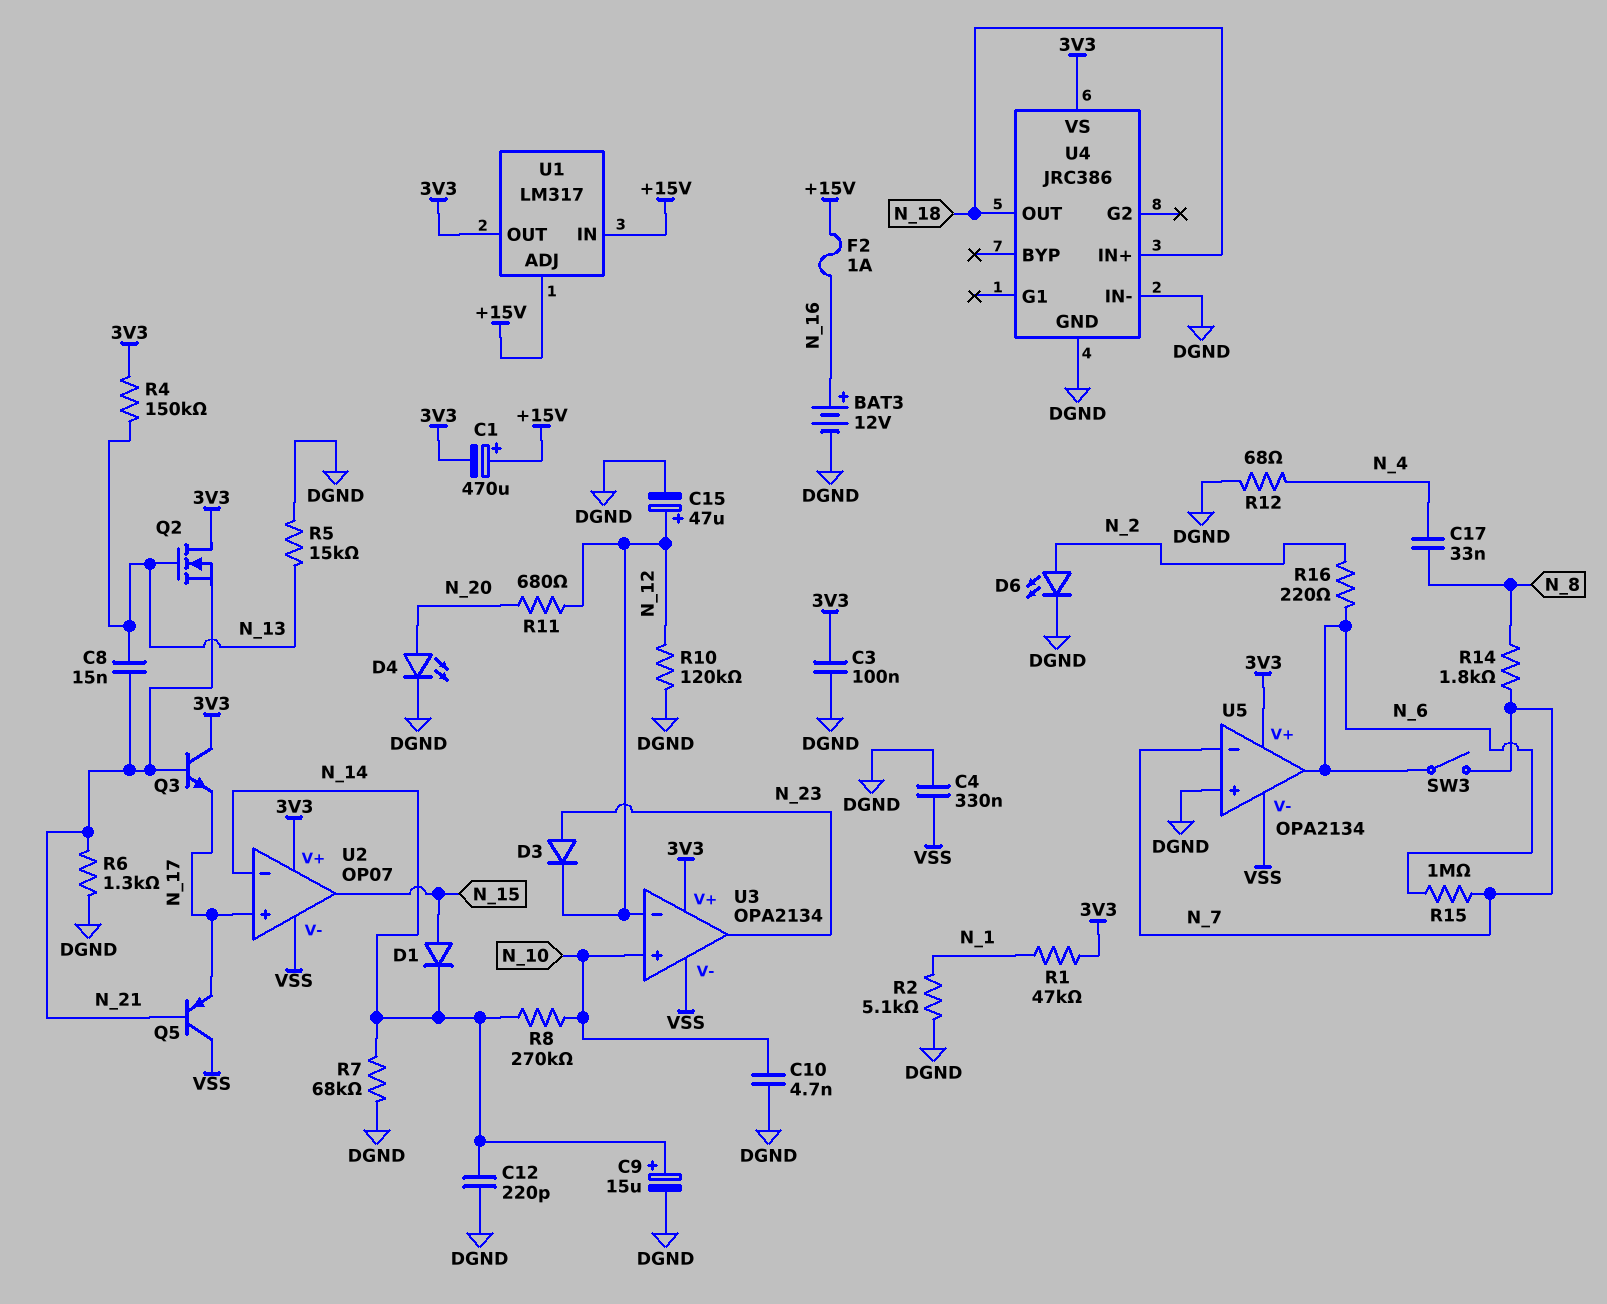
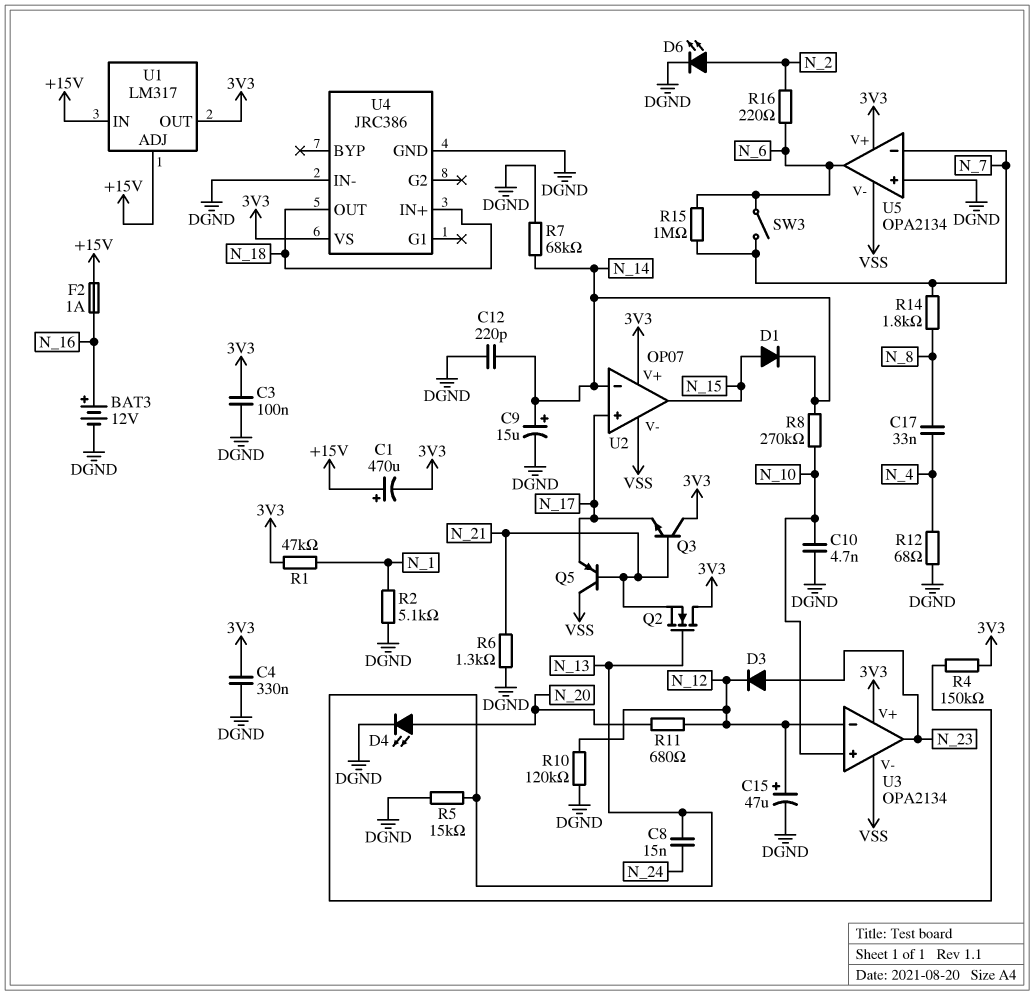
C4: 330nF (DGND, VSS) -> 330nF (3V3, DGND)
C8: 15nF (N_13, N_21) -> 15nF (N_13, N_24)

